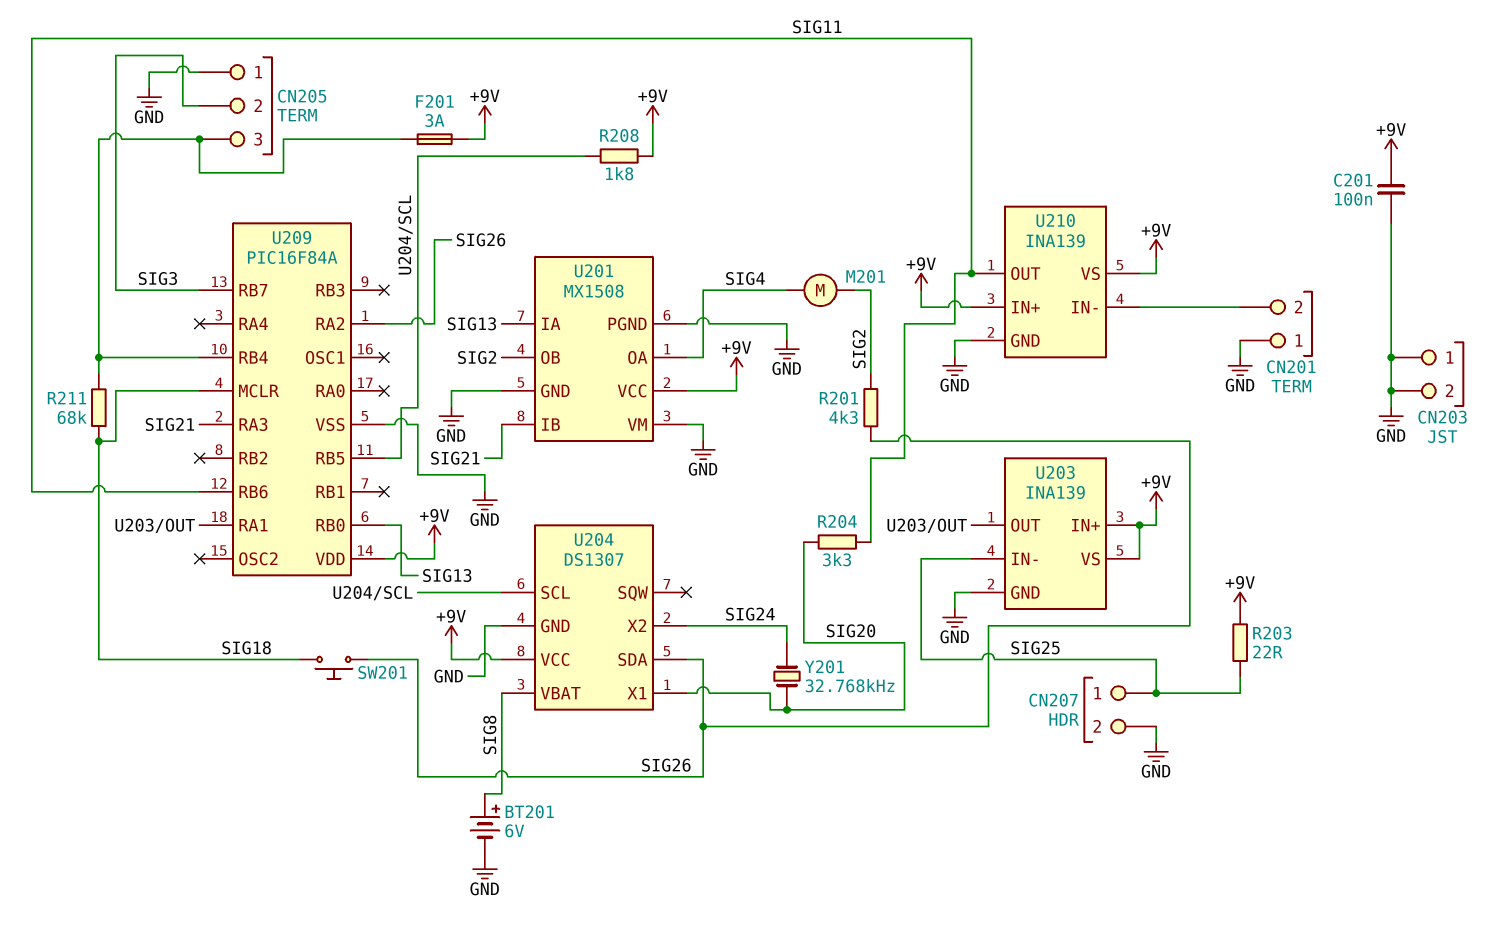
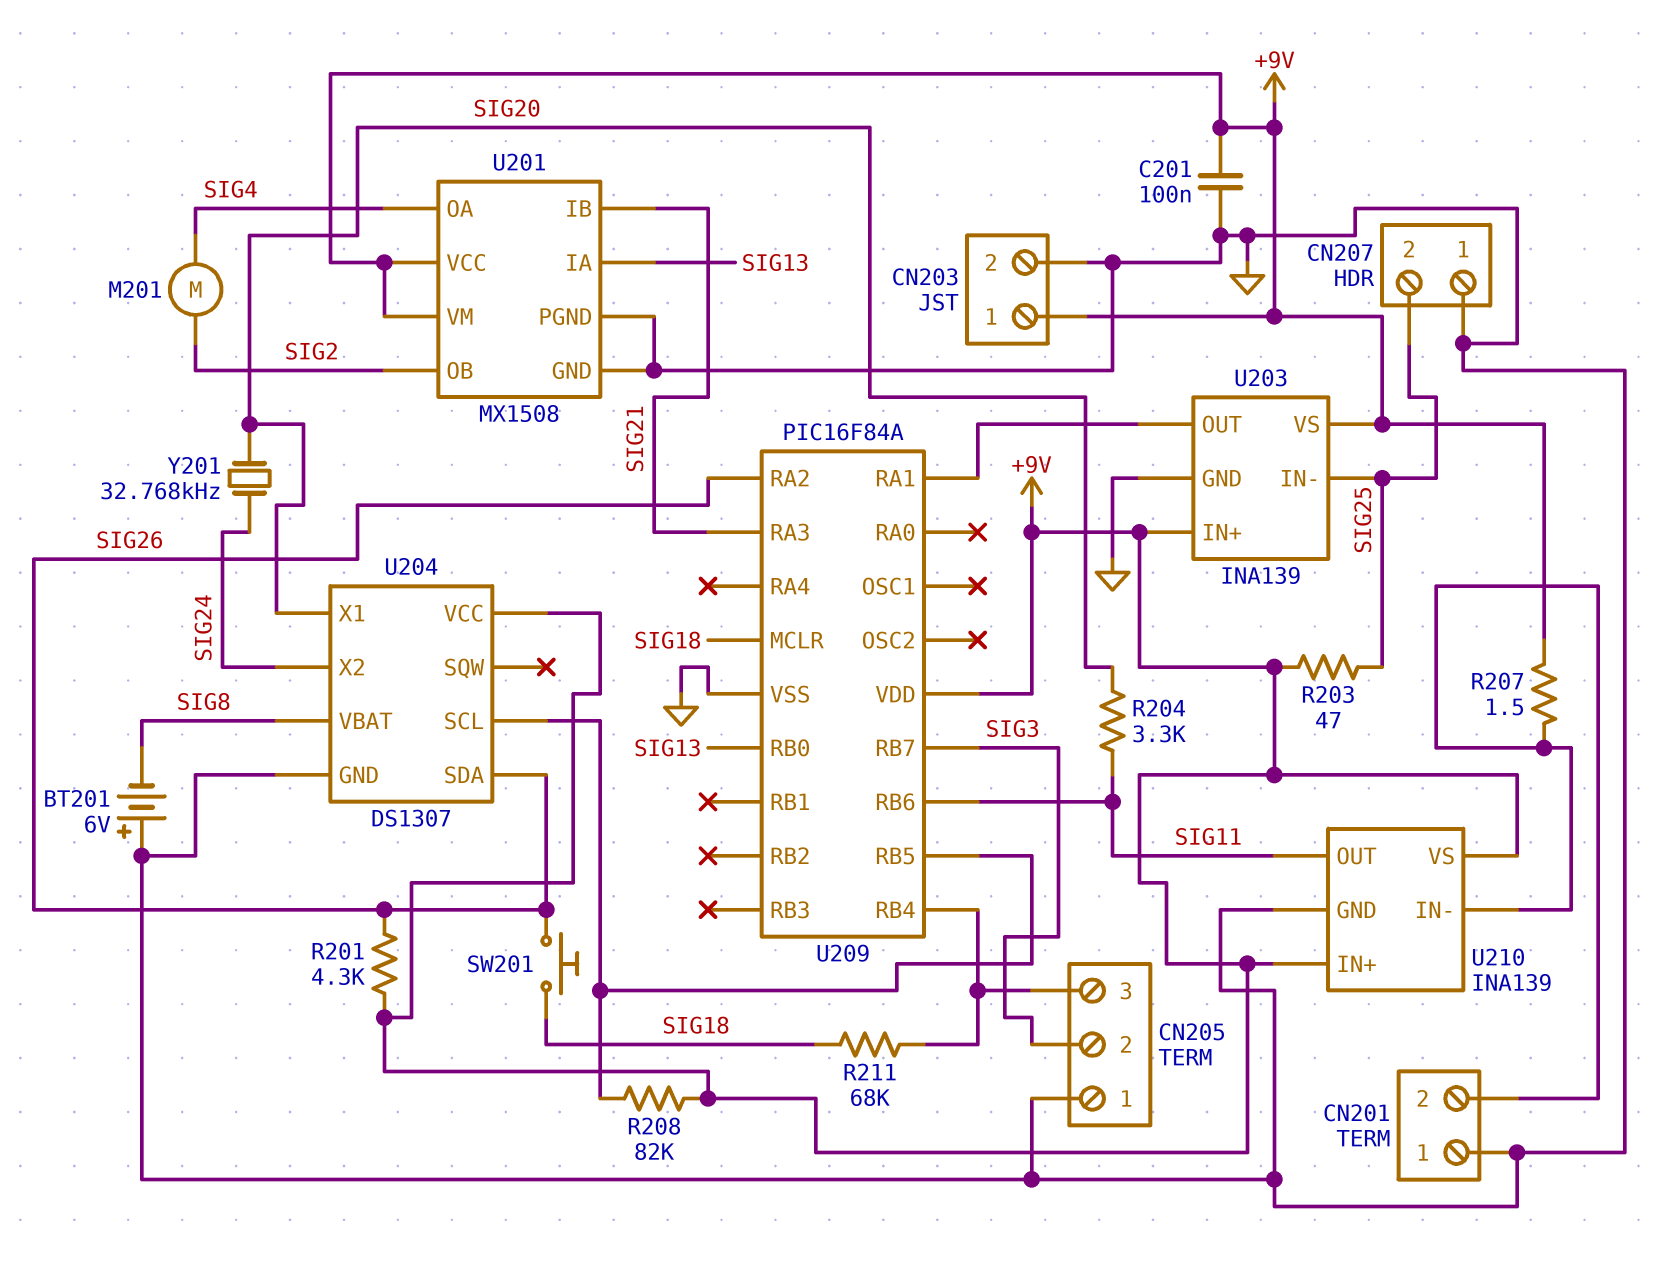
BT201: 6V (plus SIG8, minus GND) -> 6V (plus GND, minus SIG8)
CN203 pin 1: GND -> +9V
CN207 pin 1: SIG25 -> GND
CN207 pin 2: GND -> SIG25
F201: 3A (+9V, CN205/3) -> none
R201: 4.3k (SIG2, SIG26) -> 4.3k (+9V, SIG26)
R203: 22 (+9V, SIG25) -> 47 (+9V, SIG25)
R207: none -> 1.5 (+9V, CN201/2)
R208: 1.8k (+9V, U204/SCL) -> 82k (+9V, U204/SCL)
U201 pin VM: GND -> +9V

